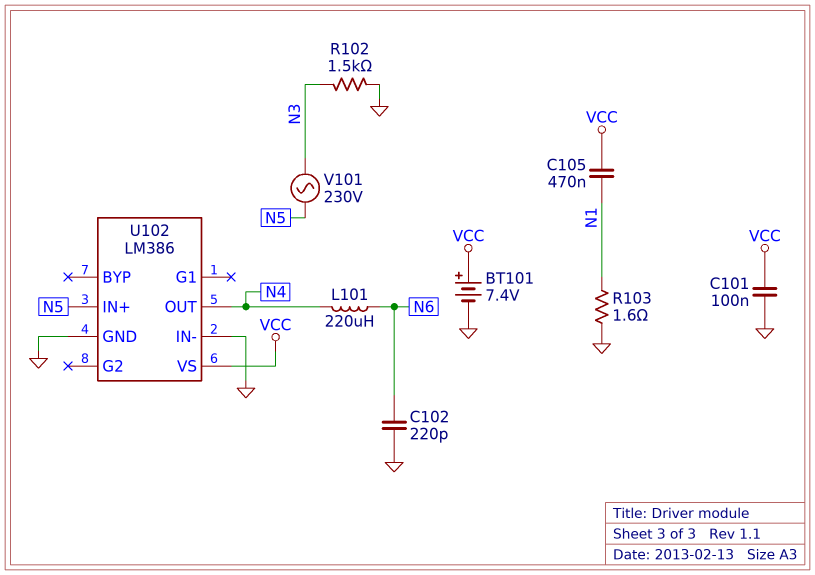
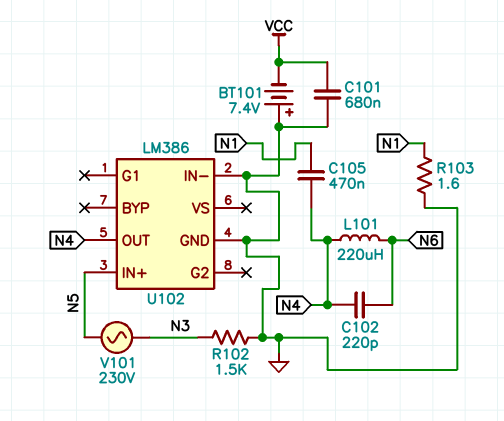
BT101: 7.4V (plus VCC, minus GND) -> 7.4V (plus GND, minus VCC)
C101: 100nF (GND, VCC) -> 680nF (GND, VCC)
C102: 220pF (GND, N6) -> 220pF (N4, N6)
C105: 470nF (N1, VCC) -> 470nF (N1, N4)
U102 pin VS: VCC -> none

